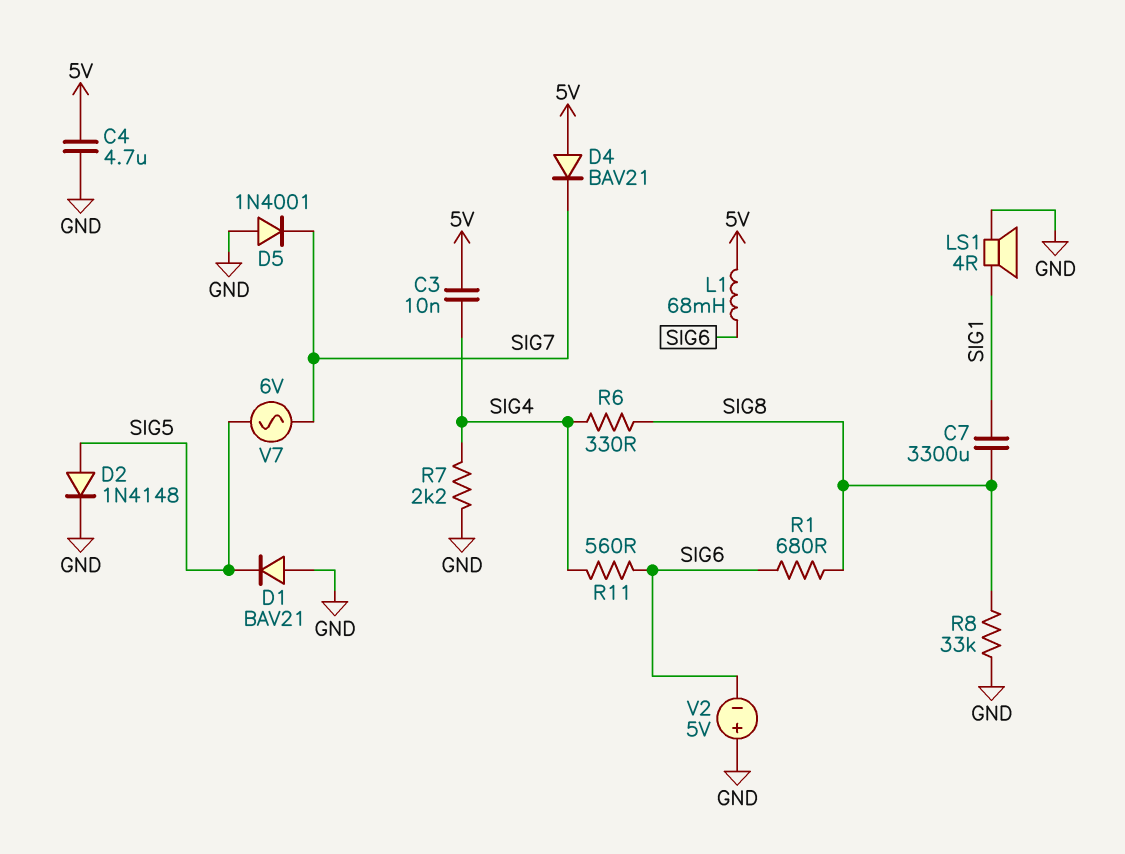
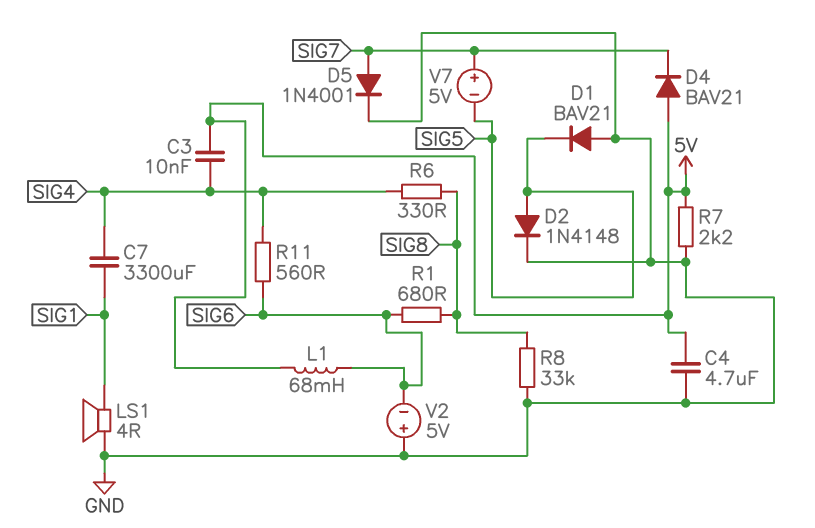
C7: 3300uF (SIG1, SIG8) -> 3300uF (SIG1, SIG4)
D5: diode 1N4001 (A GND, K SIG7) -> diode 1N4001 (A SIG7, K GND)
R7: 2.2k (GND, SIG4) -> 2.2k (5V, GND)
V7: AC 6V (SIG5, SIG7) -> 5V (plus SIG7, minus SIG5)

